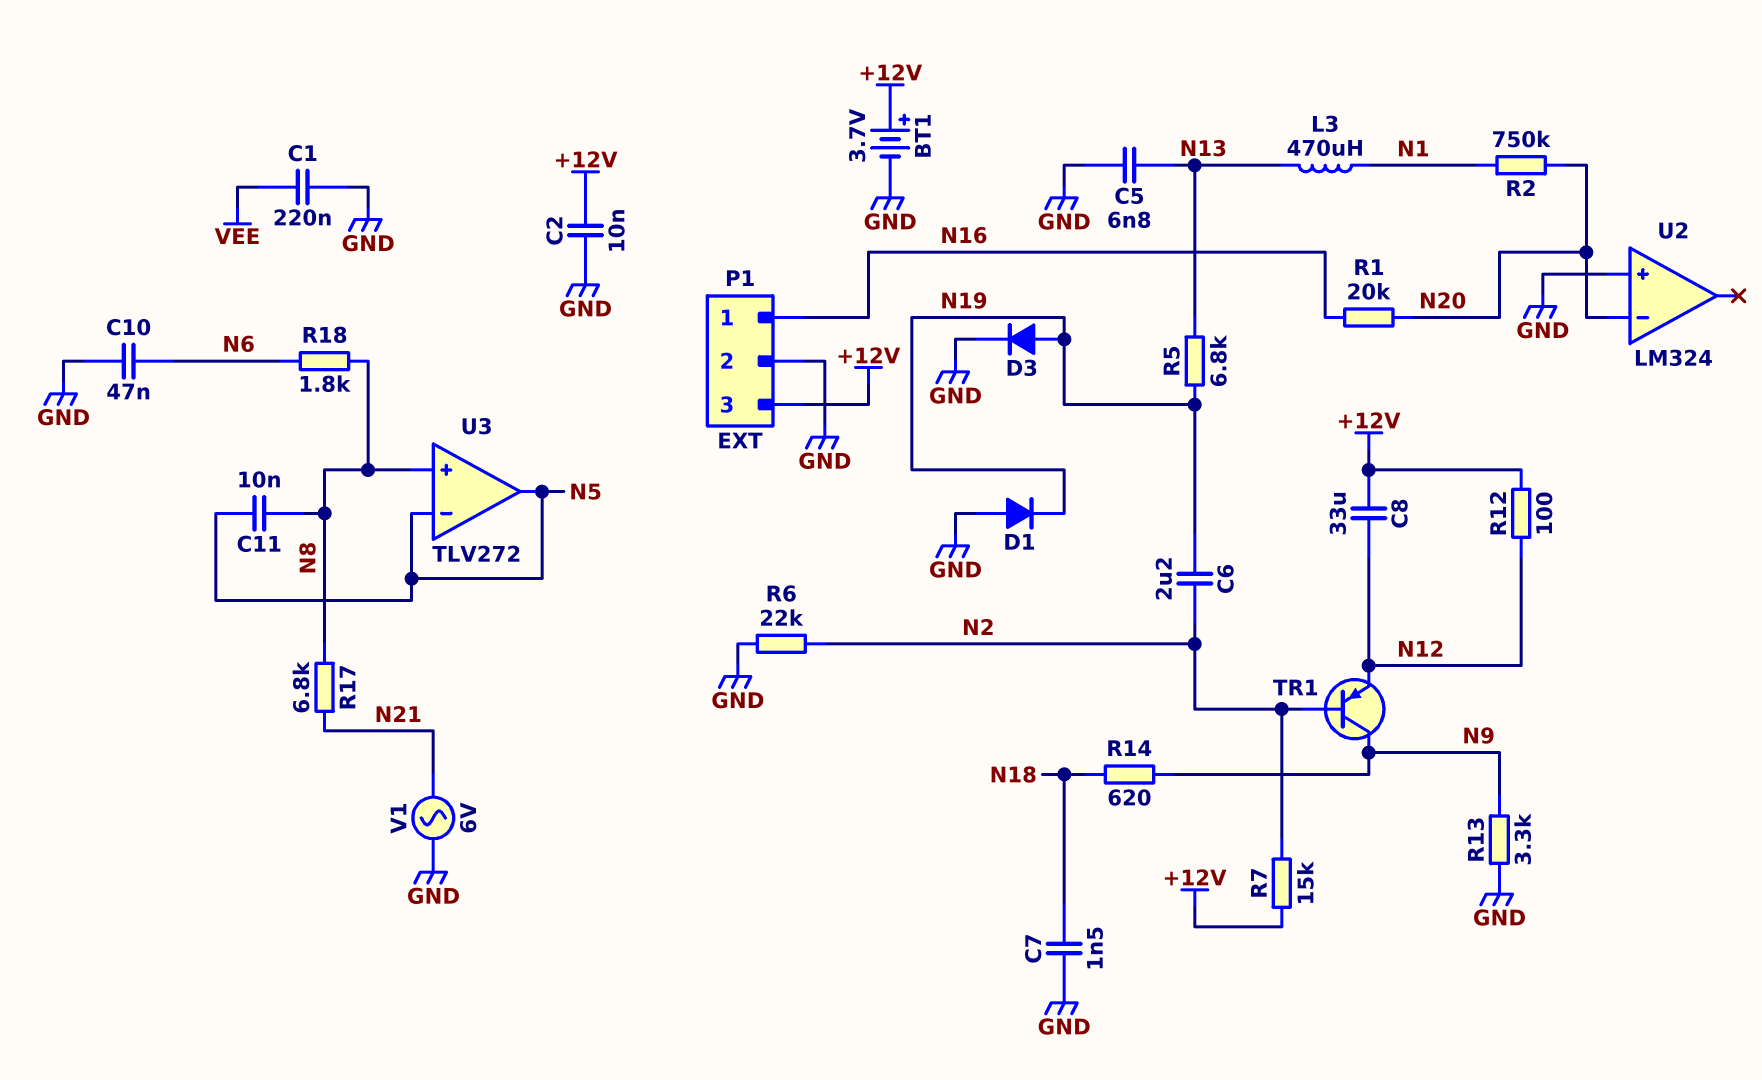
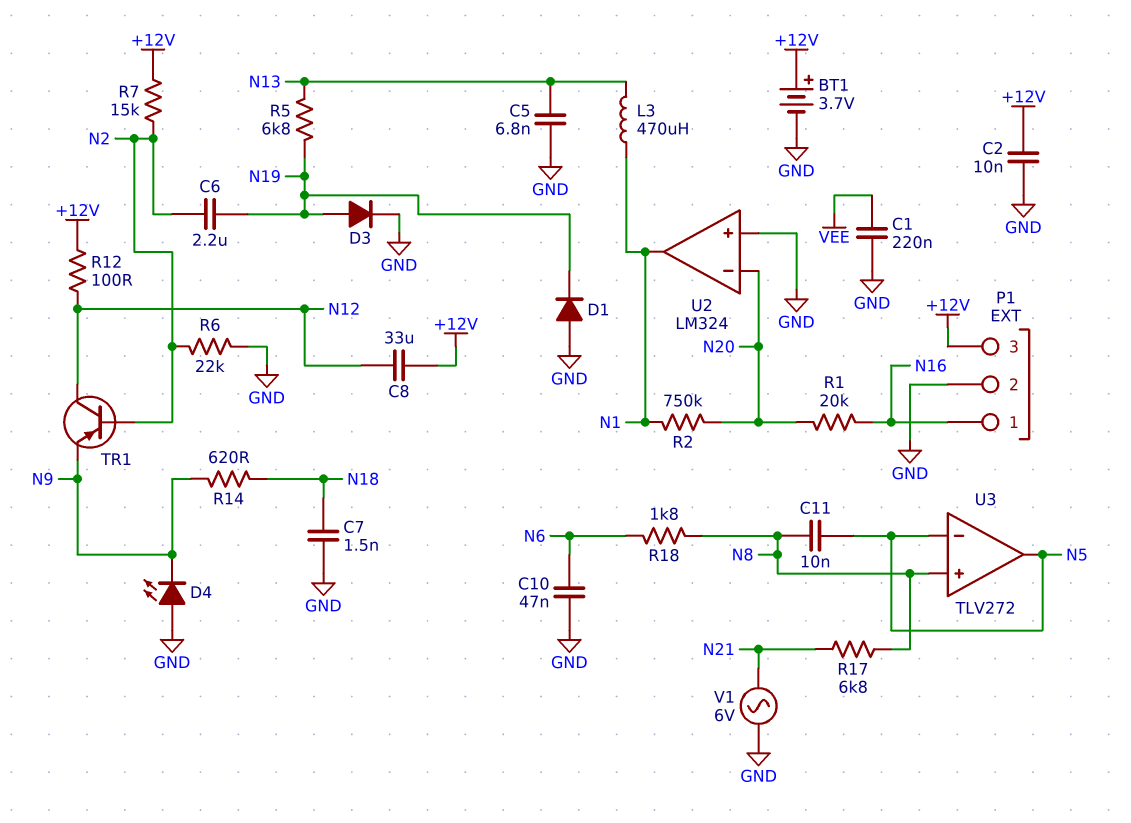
D4: none -> LED (A GND, K N9)
R13: 3.3k (GND, N9) -> none
TR1: PNP (B N2, C N9, E N12) -> PNP (B N2, C N12, E N9)
U2 pin out: none -> N1

